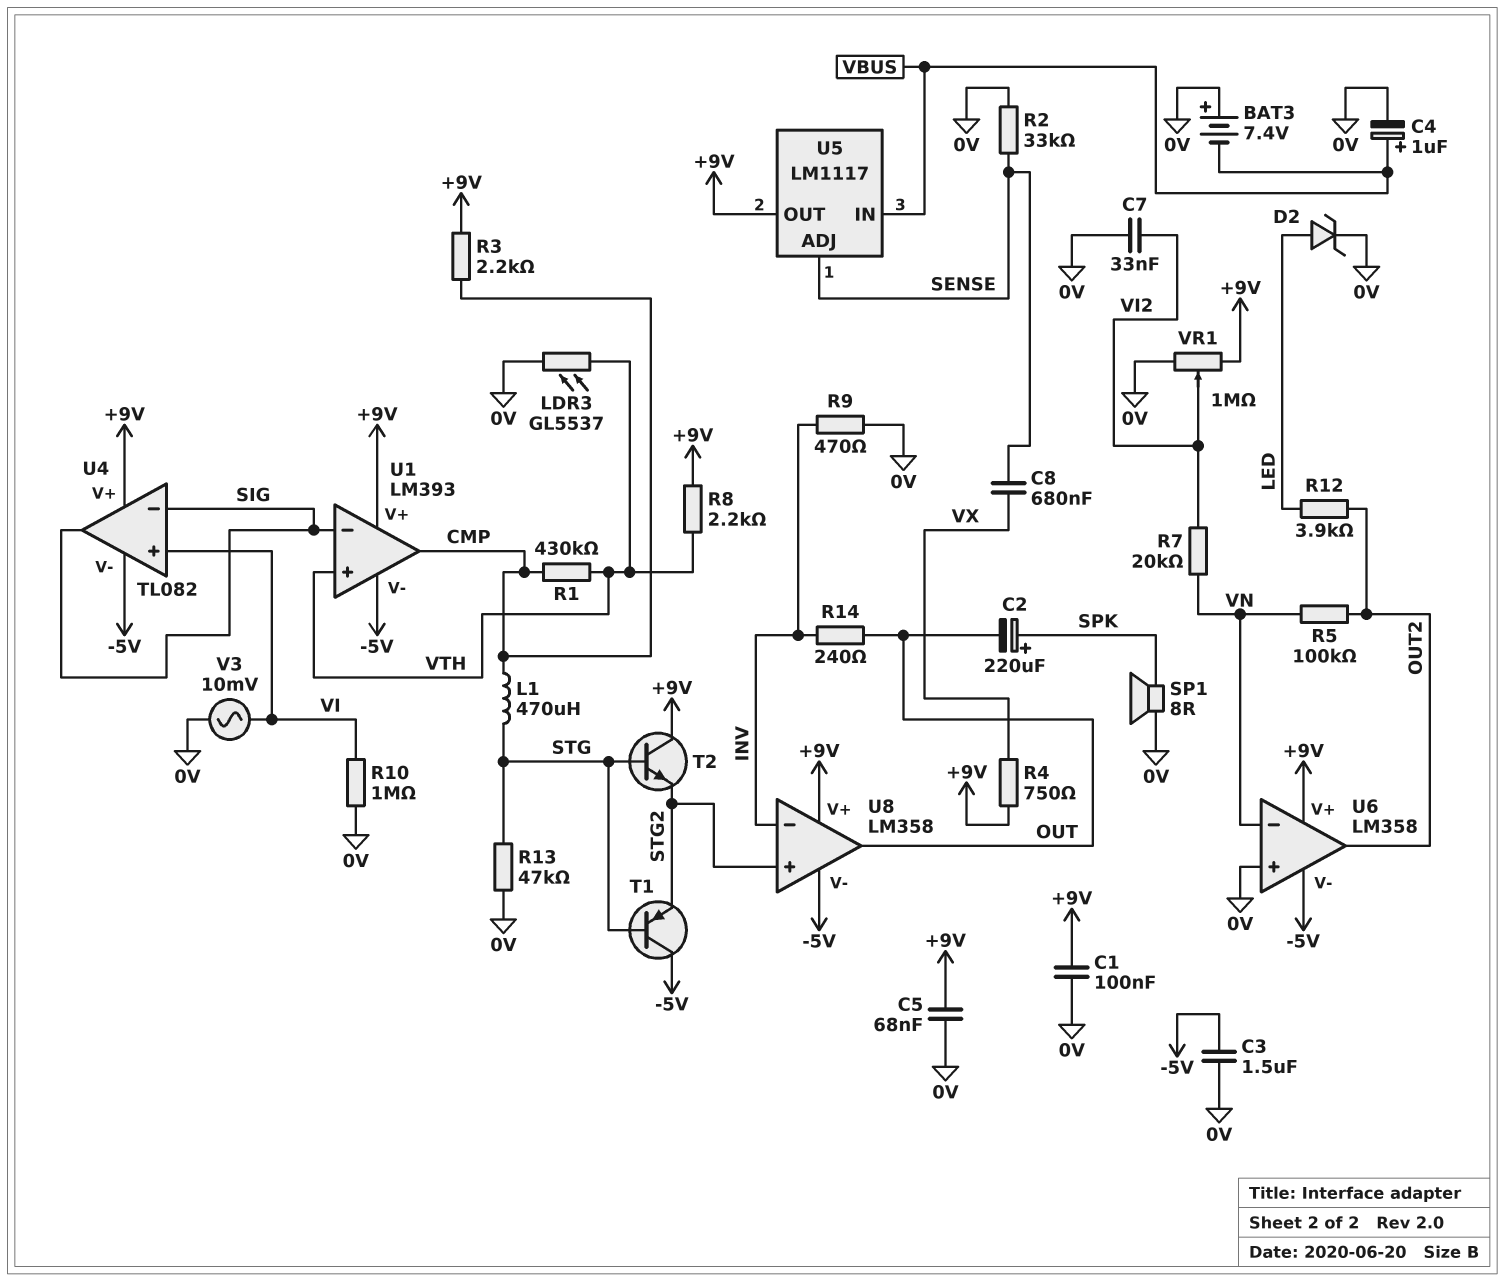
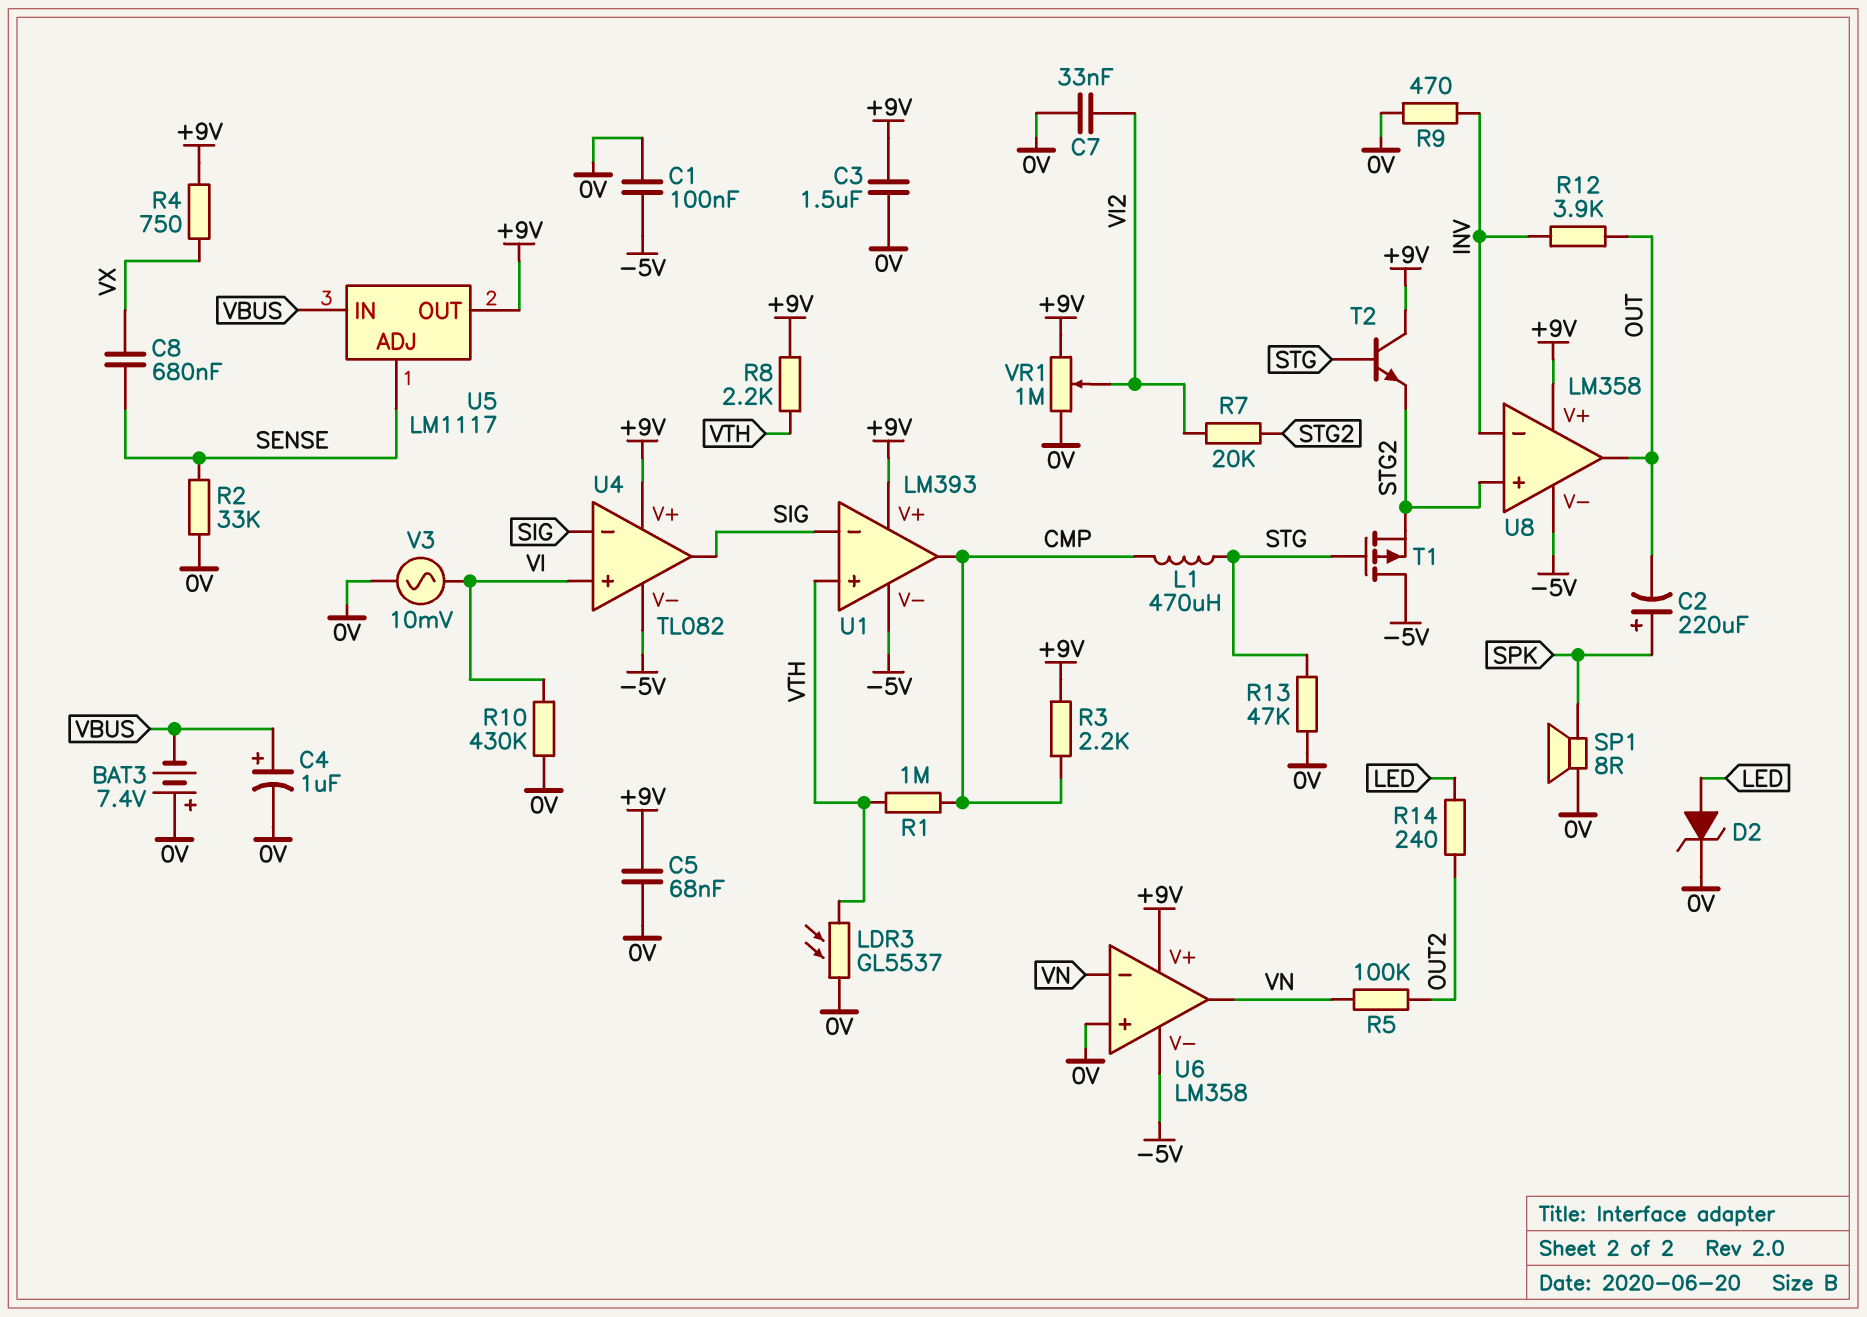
C1: 100nF (+9V, 0V) -> 100nF (-5V, 0V)
C3: 1.5uF (-5V, 0V) -> 1.5uF (+9V, 0V)
R1: 430k (CMP, VTH) -> 1M (CMP, VTH)
R7: 20k (VI2, VN) -> 20k (STG2, VI2)
R10: 1M (0V, VI) -> 430k (0V, VI)
R12: 3.9k (LED, OUT2) -> 3.9k (INV, OUT)
R14: 240 (INV, OUT) -> 240 (LED, OUT2)
T1: PNP (B STG, C -5V, E STG2) -> PMOS (G STG, D -5V, S STG2)
U6 pin out: OUT2 -> VN

